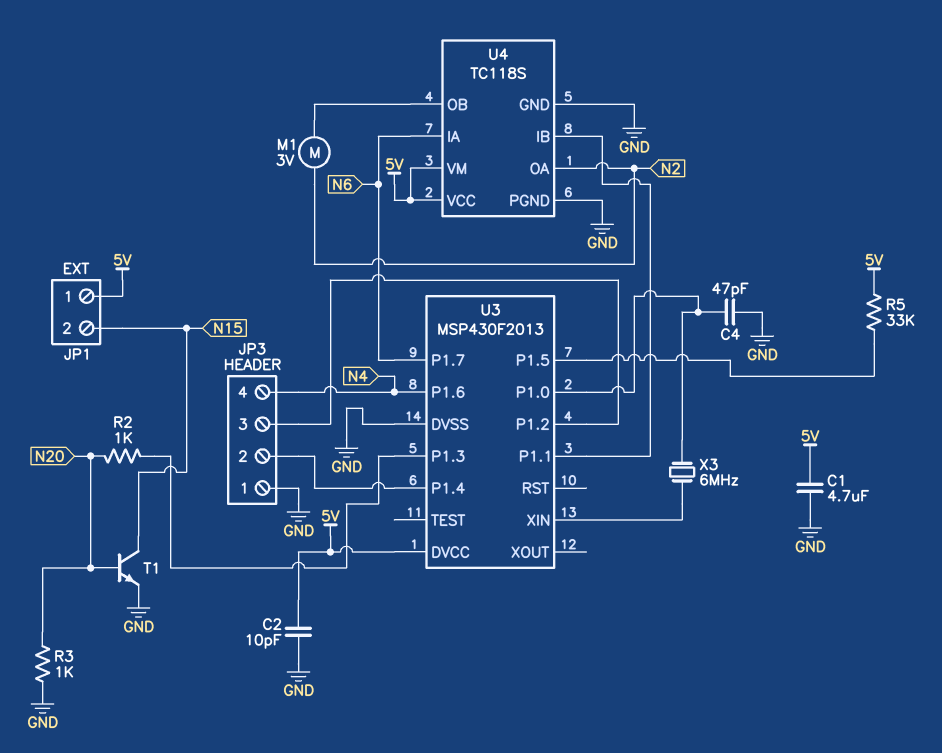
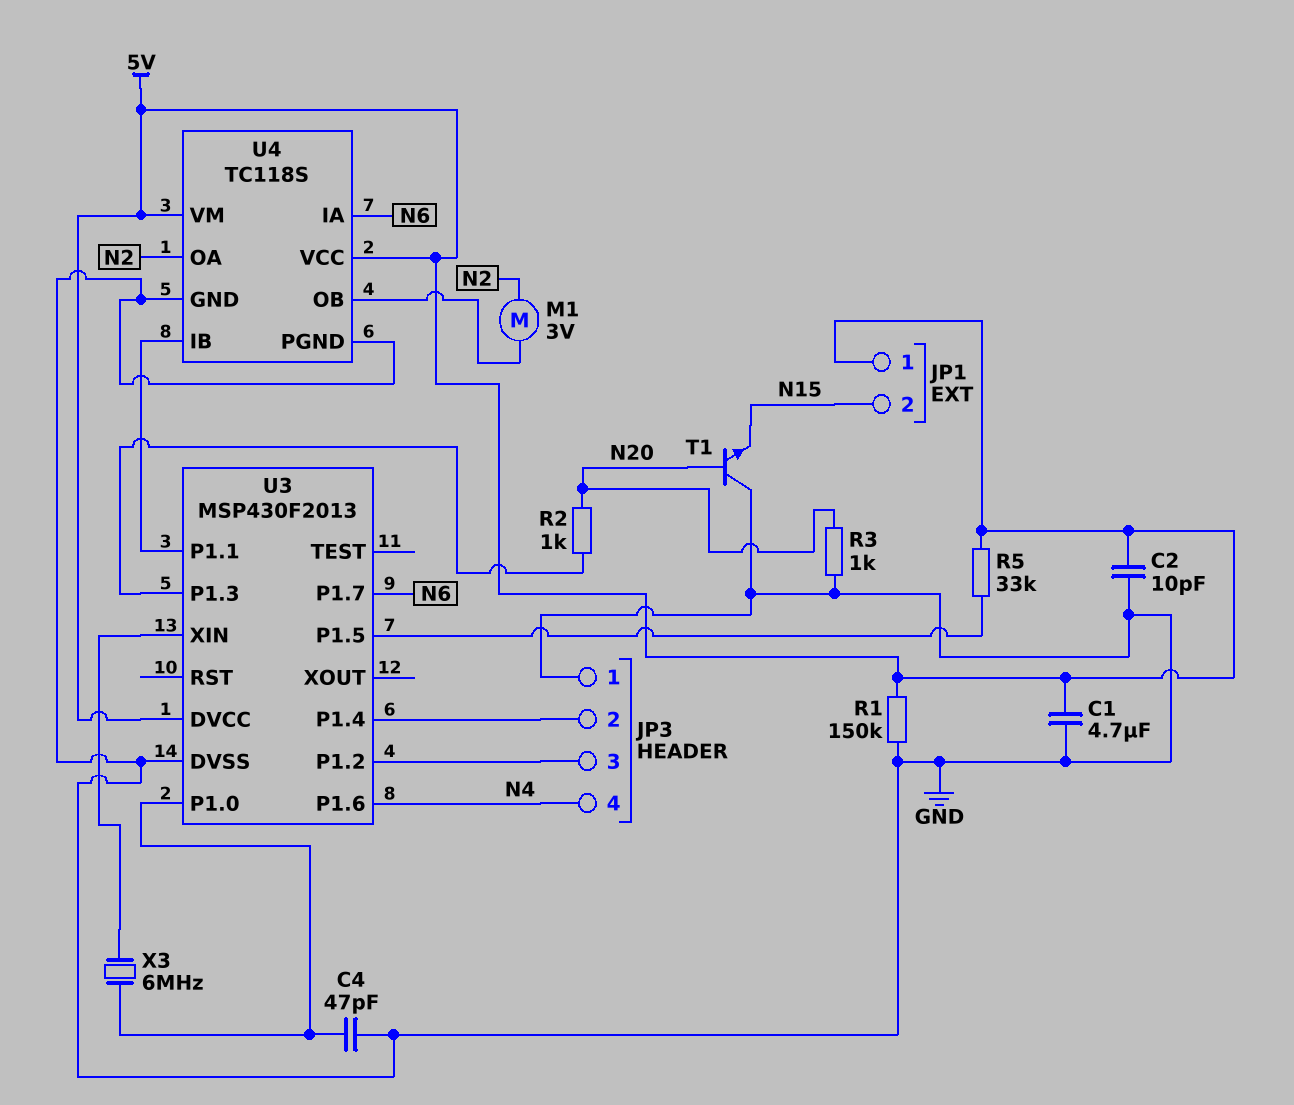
R1: none -> 150k (5V, GND)
T1: NPN (B N20, C N15, E GND) -> NPN (B N20, C GND, E N15)

